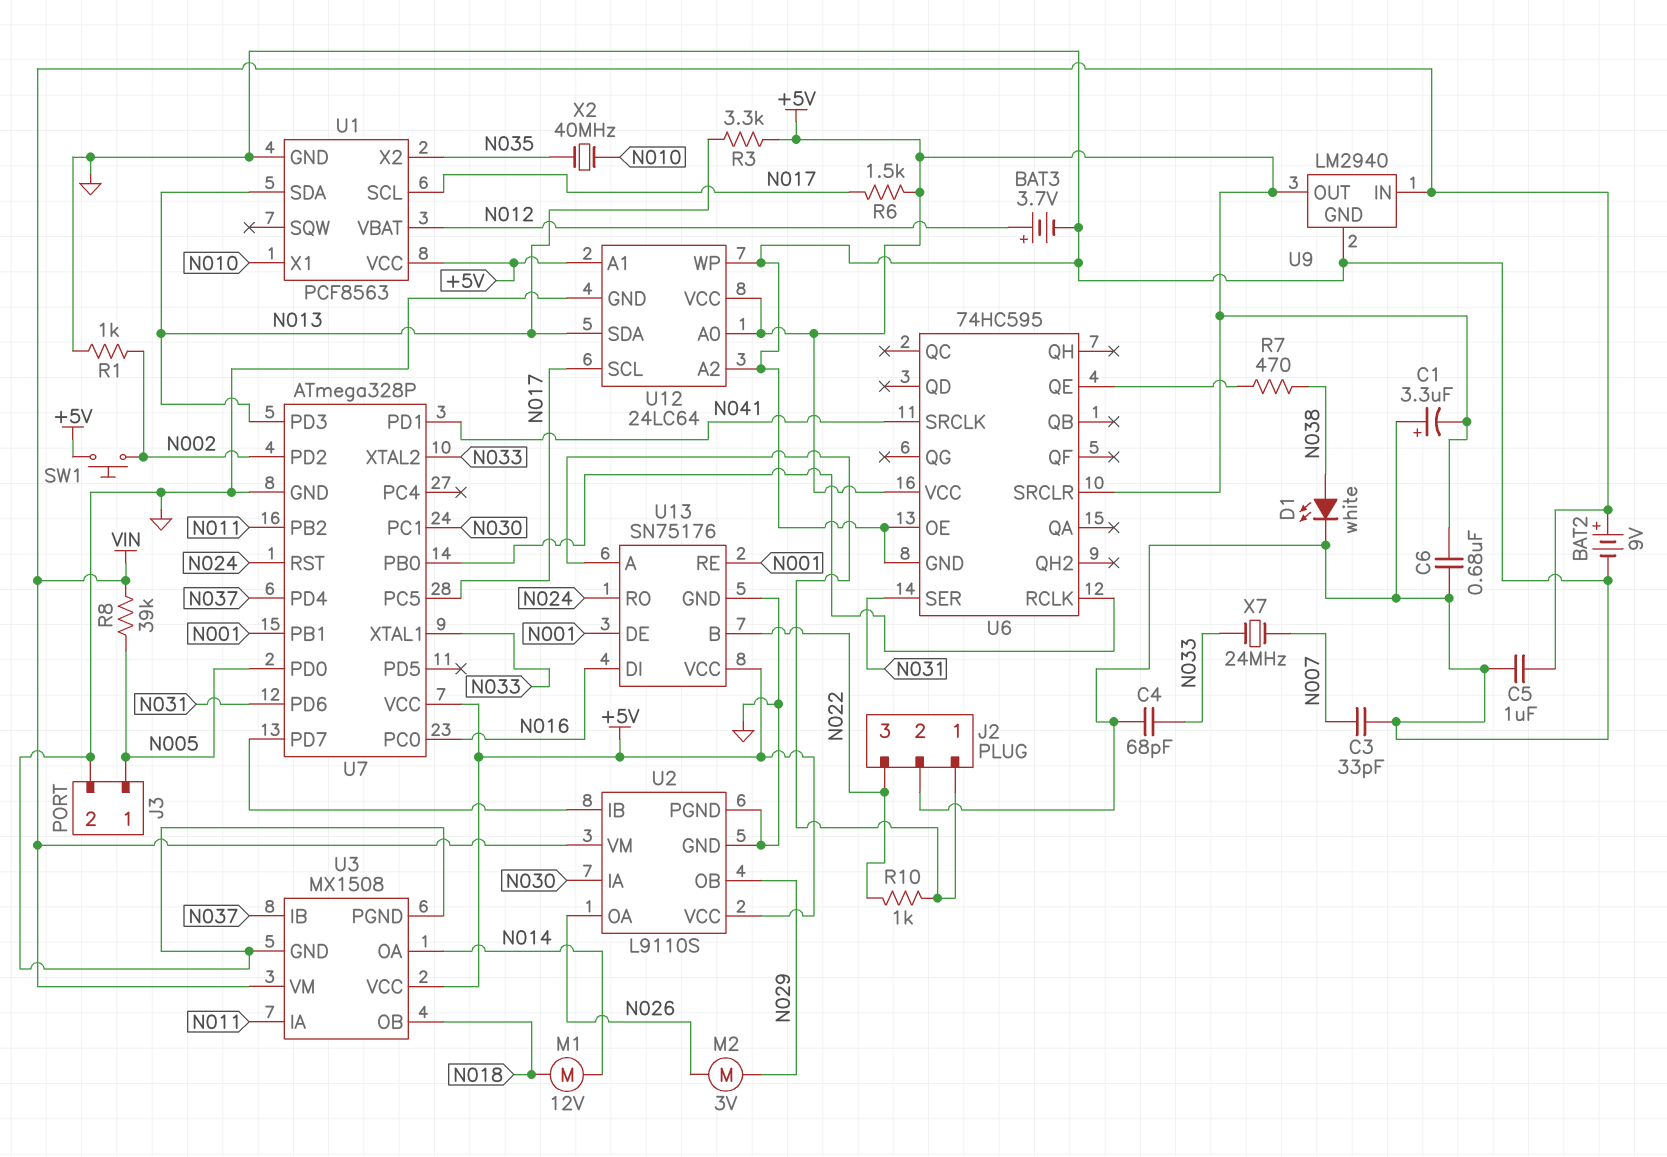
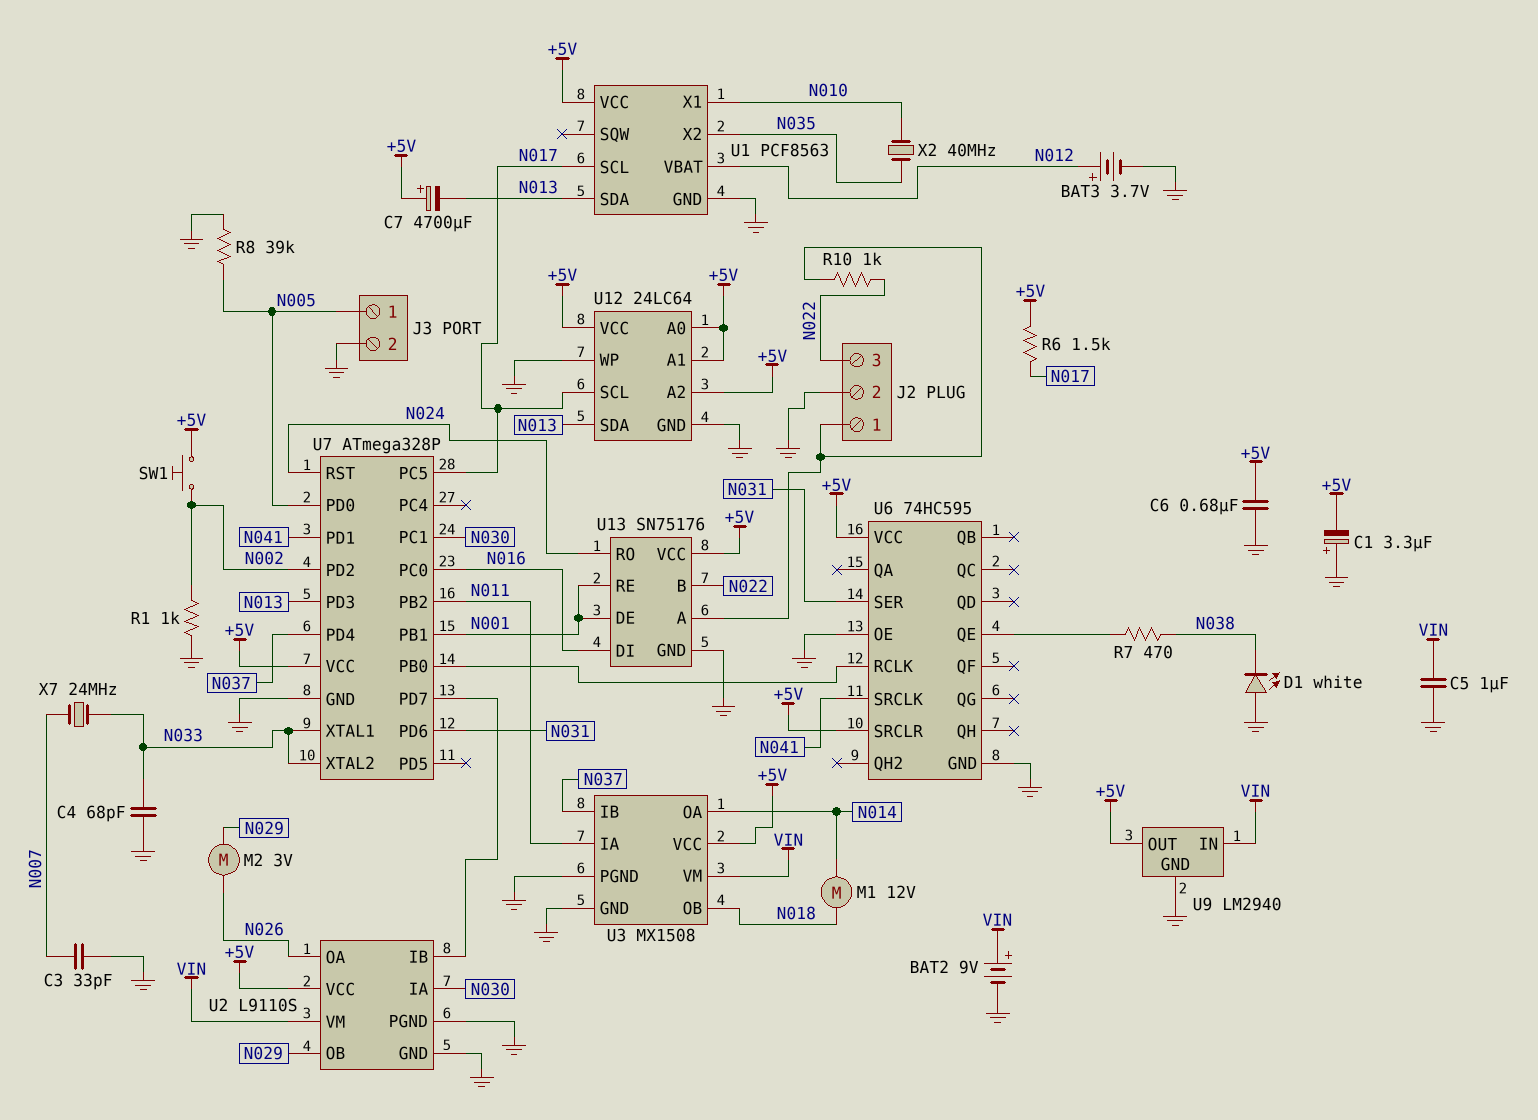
C7: none -> 4700uF (plus +5V, minus N013)
D1: LED white (A N038, K GND) -> LED white (A GND, K N038)
R3: 3.3k (+5V, N013) -> none
R8: 39k (N005, VIN) -> 39k (GND, N005)
U12 pin A2: GND -> +5V

